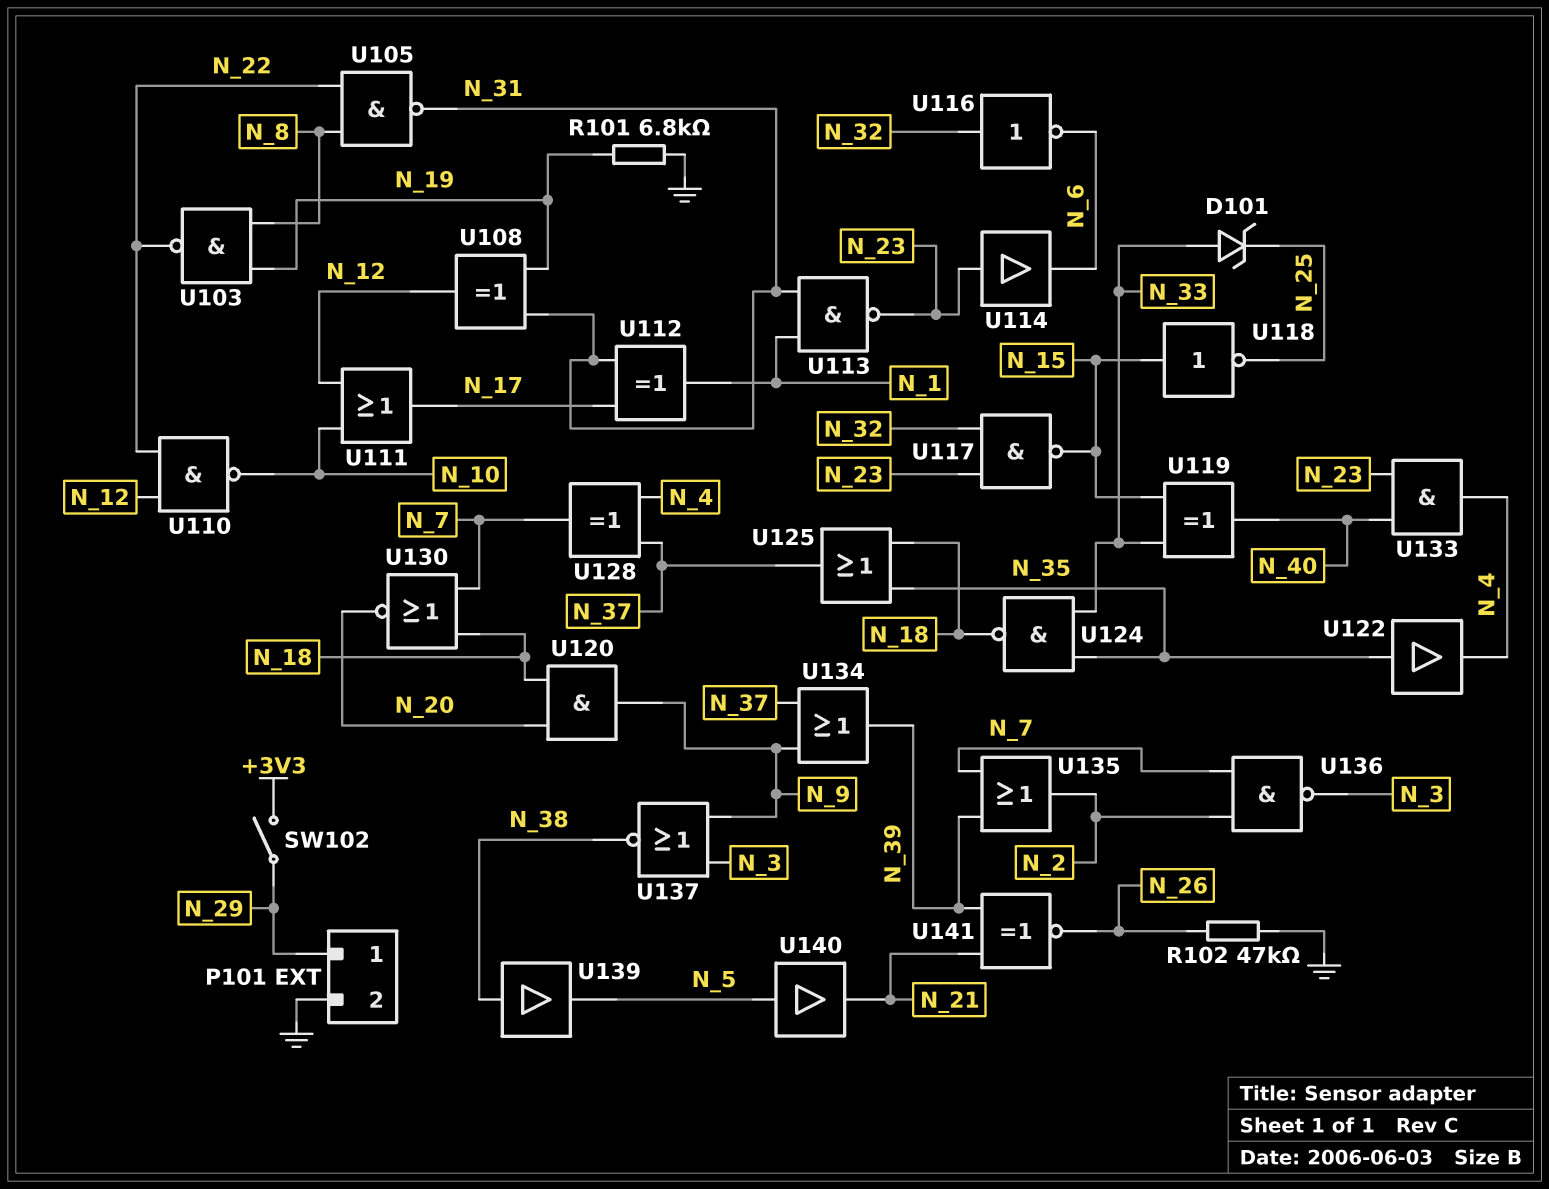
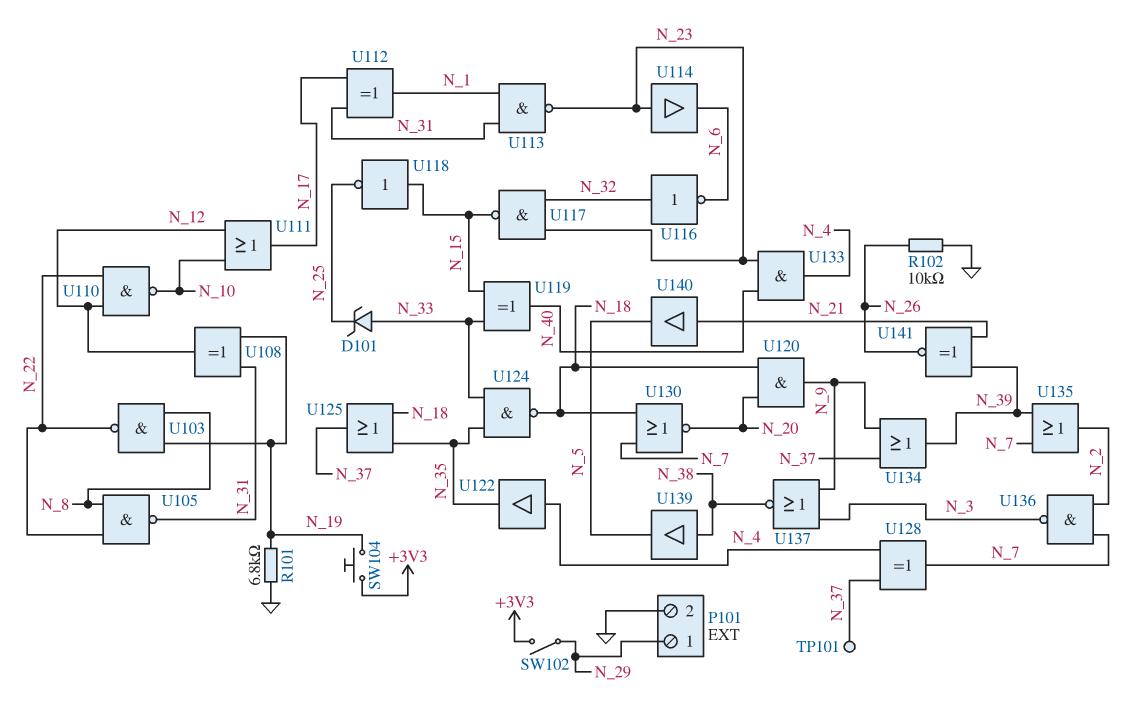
R102: 47k (GND, N_26) -> 10k (GND, N_26)
SW104: none -> button (+3V3, N_19)
TP101: none -> test point (N_37)
U122: buffer (in N_35, out N_4) -> buffer (in N_4, out N_35)
U140: buffer (in N_5, out N_21) -> buffer (in N_21, out N_5)

